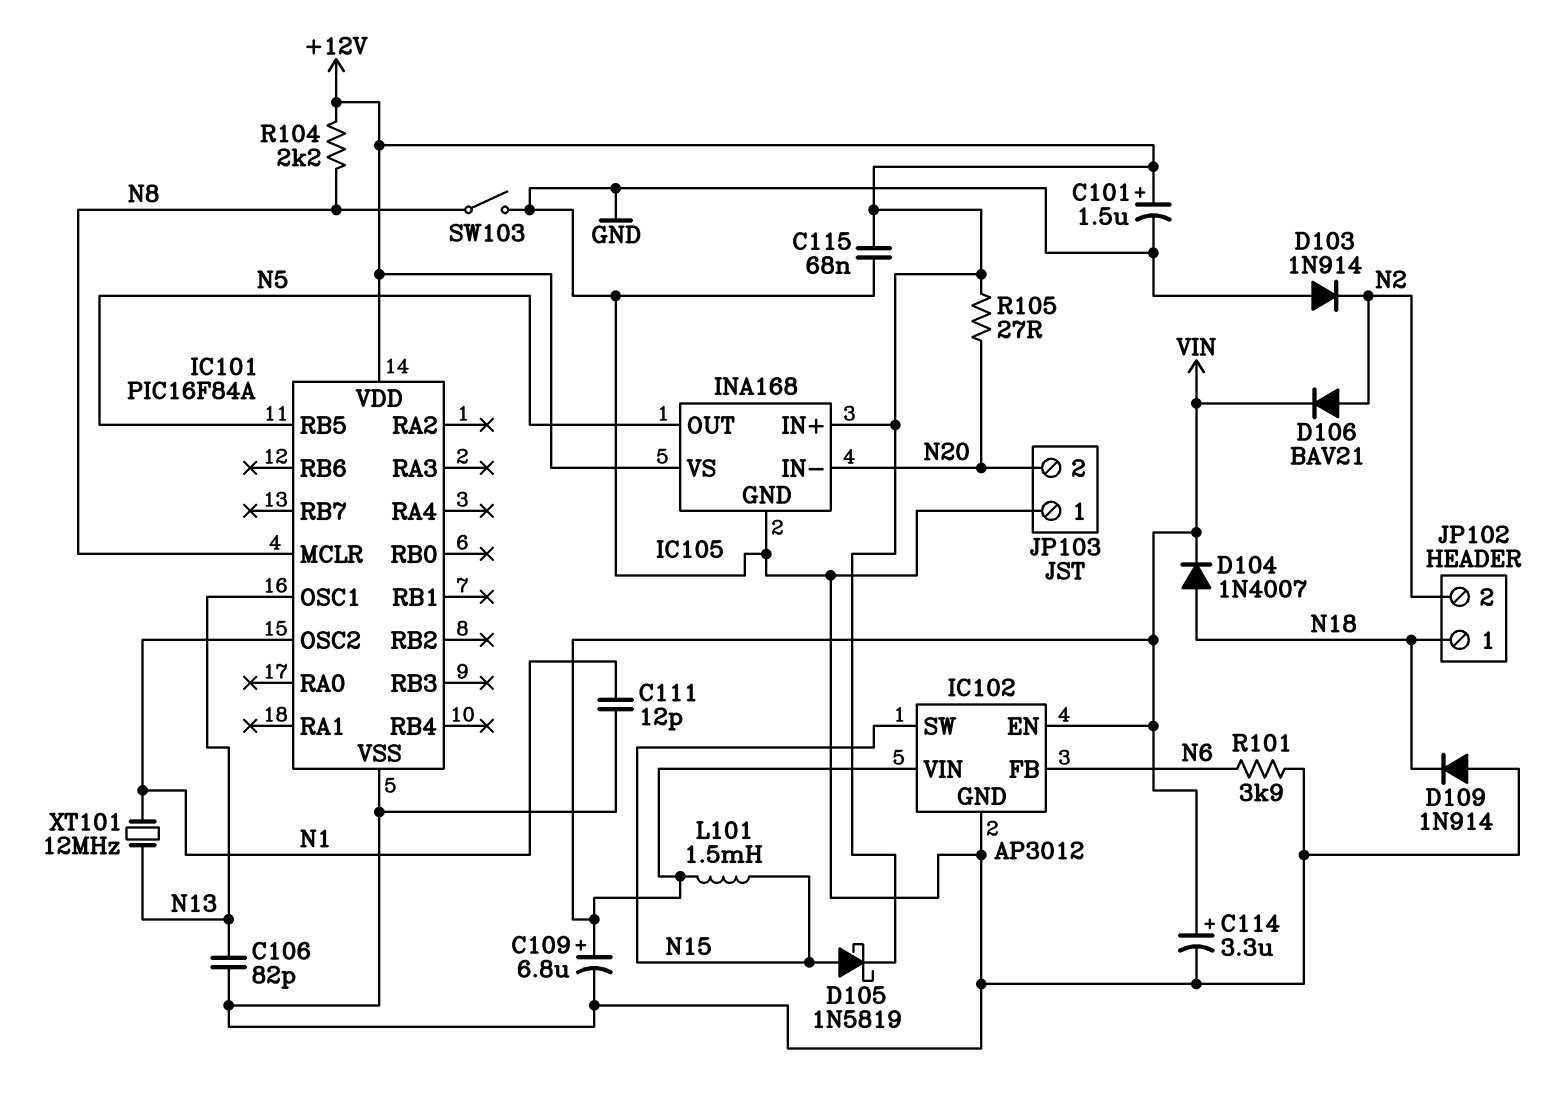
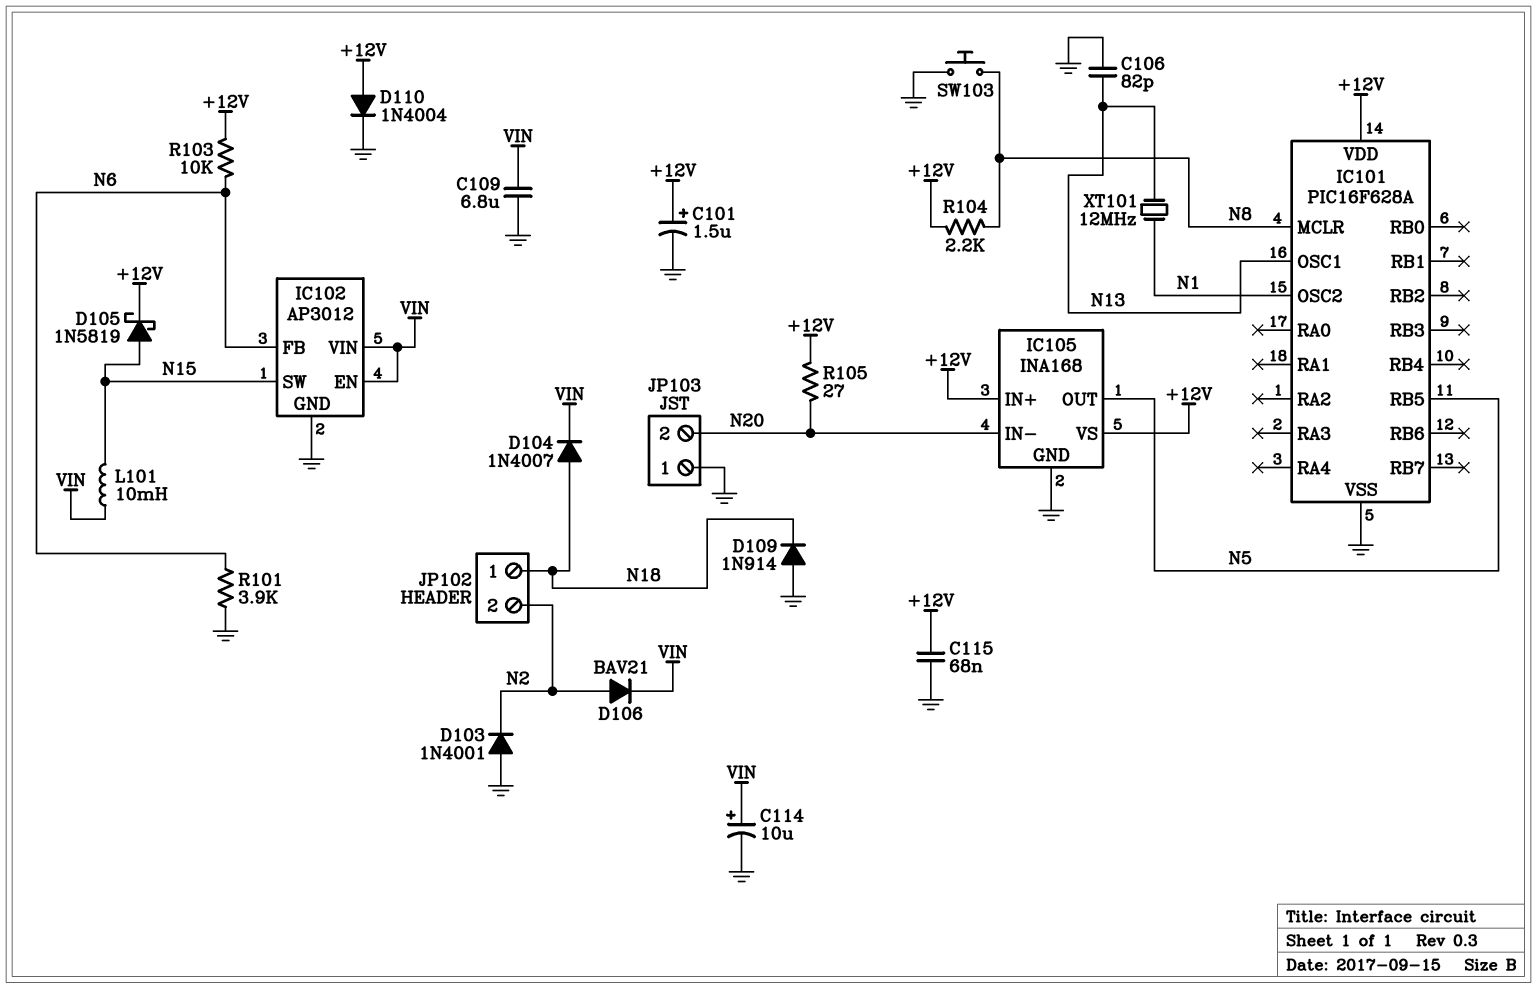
C109: 6.8uF (plus VIN, minus GND) -> 6.8uF (GND, VIN)
C111: 12pF (GND, N1) -> none
C114: 3.3uF (plus VIN, minus GND) -> 10uF (plus VIN, minus GND)
D103: diode 1N914 (A GND, K N2) -> diode 1N4001 (A GND, K N2)
D110: none -> diode 1N4004 (A +12V, K GND)
IC101: PIC16F84A -> PIC16F628A
L101: 1.5mH (N15, VIN) -> 10mH (N15, VIN)
R103: none -> 10k (+12V, N6)
SW103: switch (GND, N8) -> button (GND, N8)

